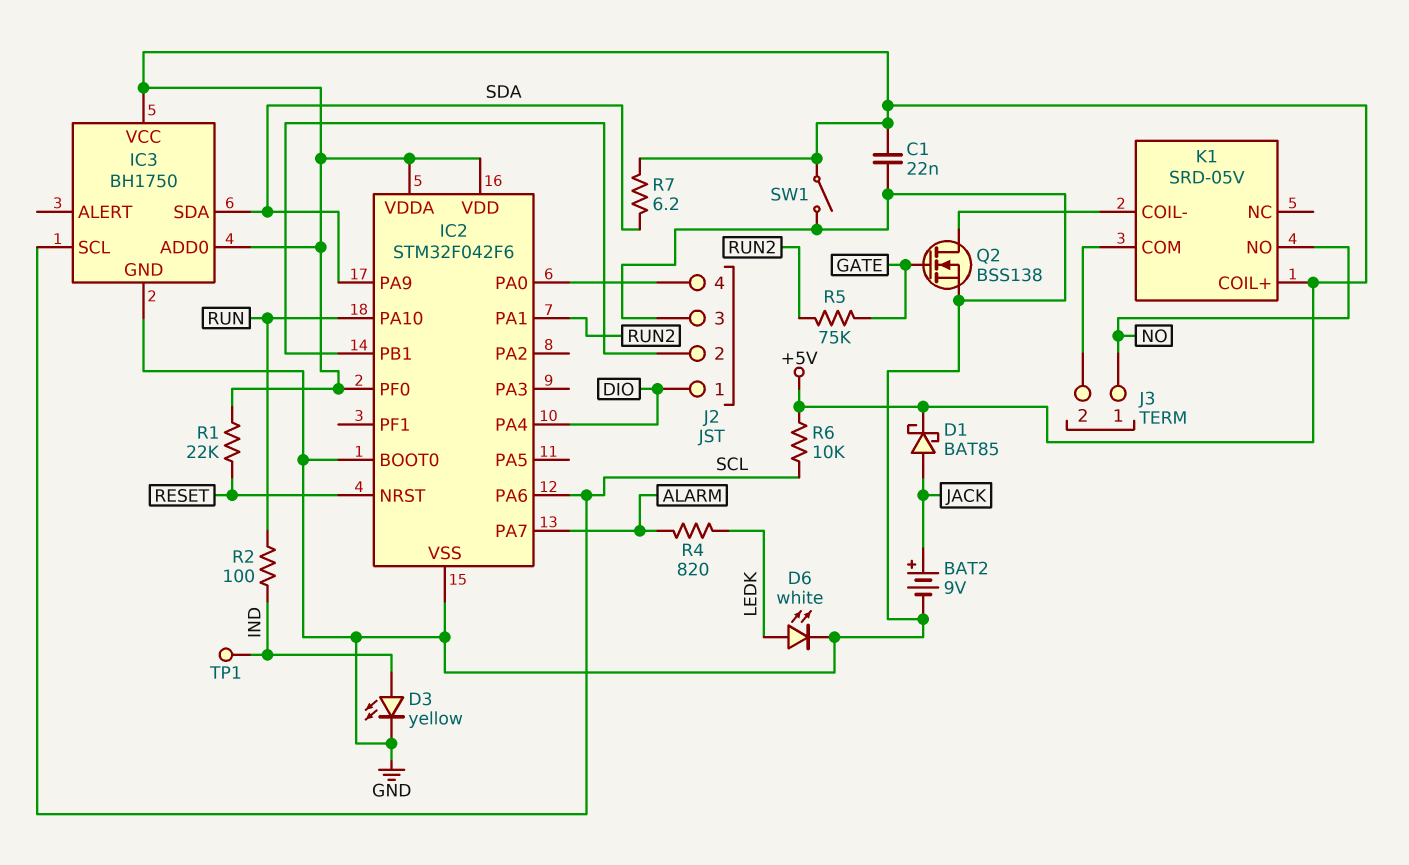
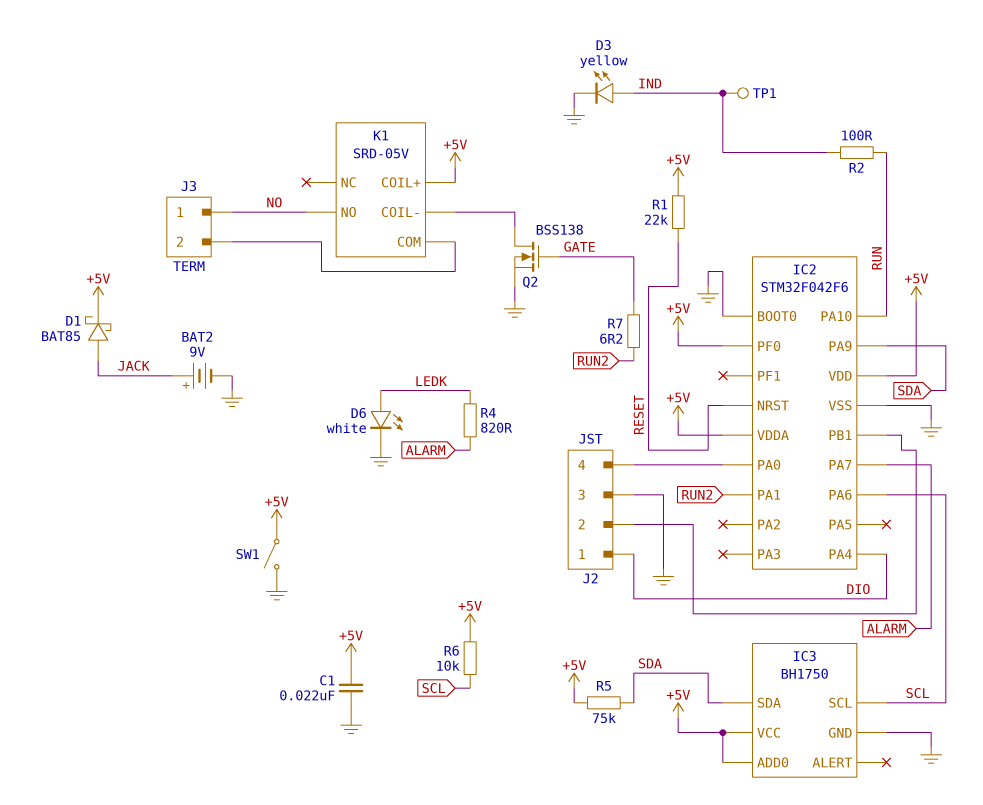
R5: 75k (GATE, RUN2) -> 75k (+5V, SDA)
R7: 6.2 (+5V, SDA) -> 6.2 (GATE, RUN2)

